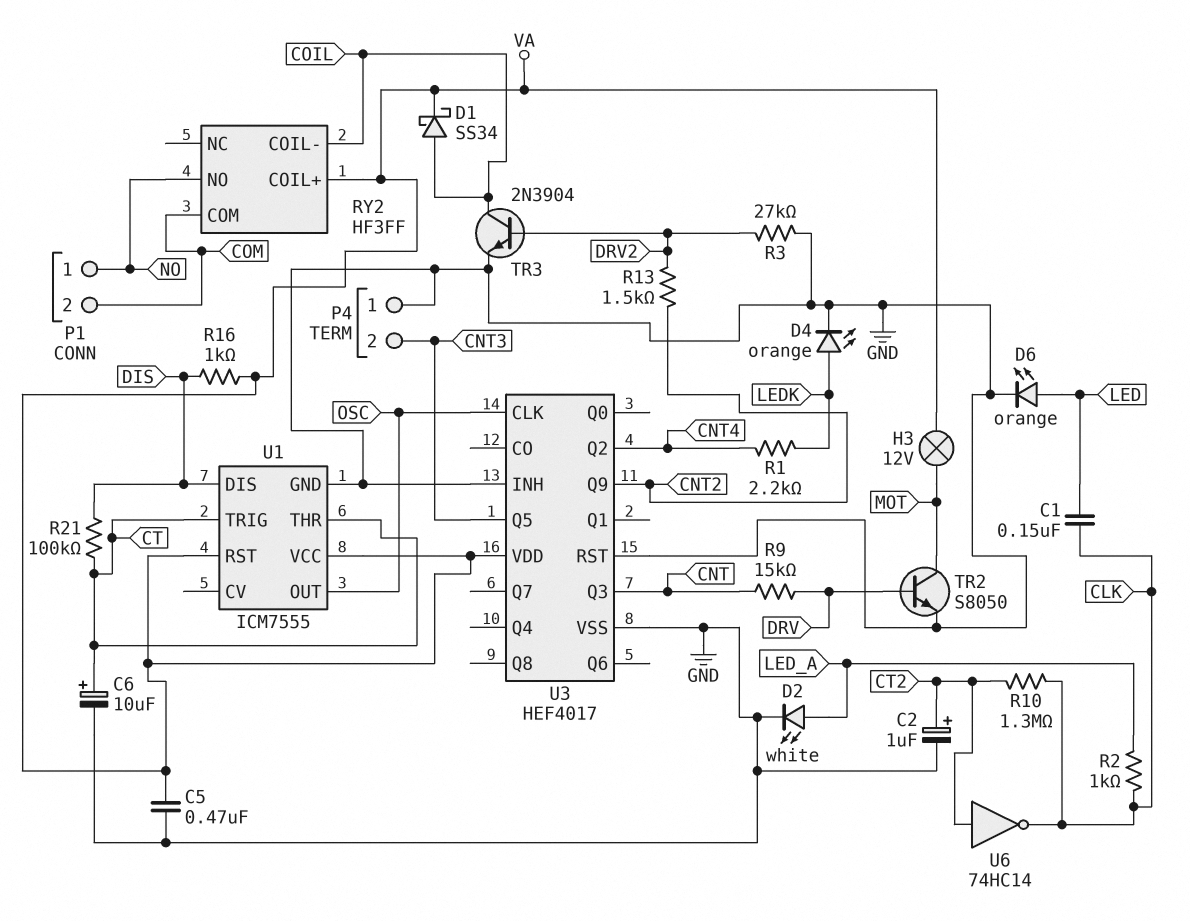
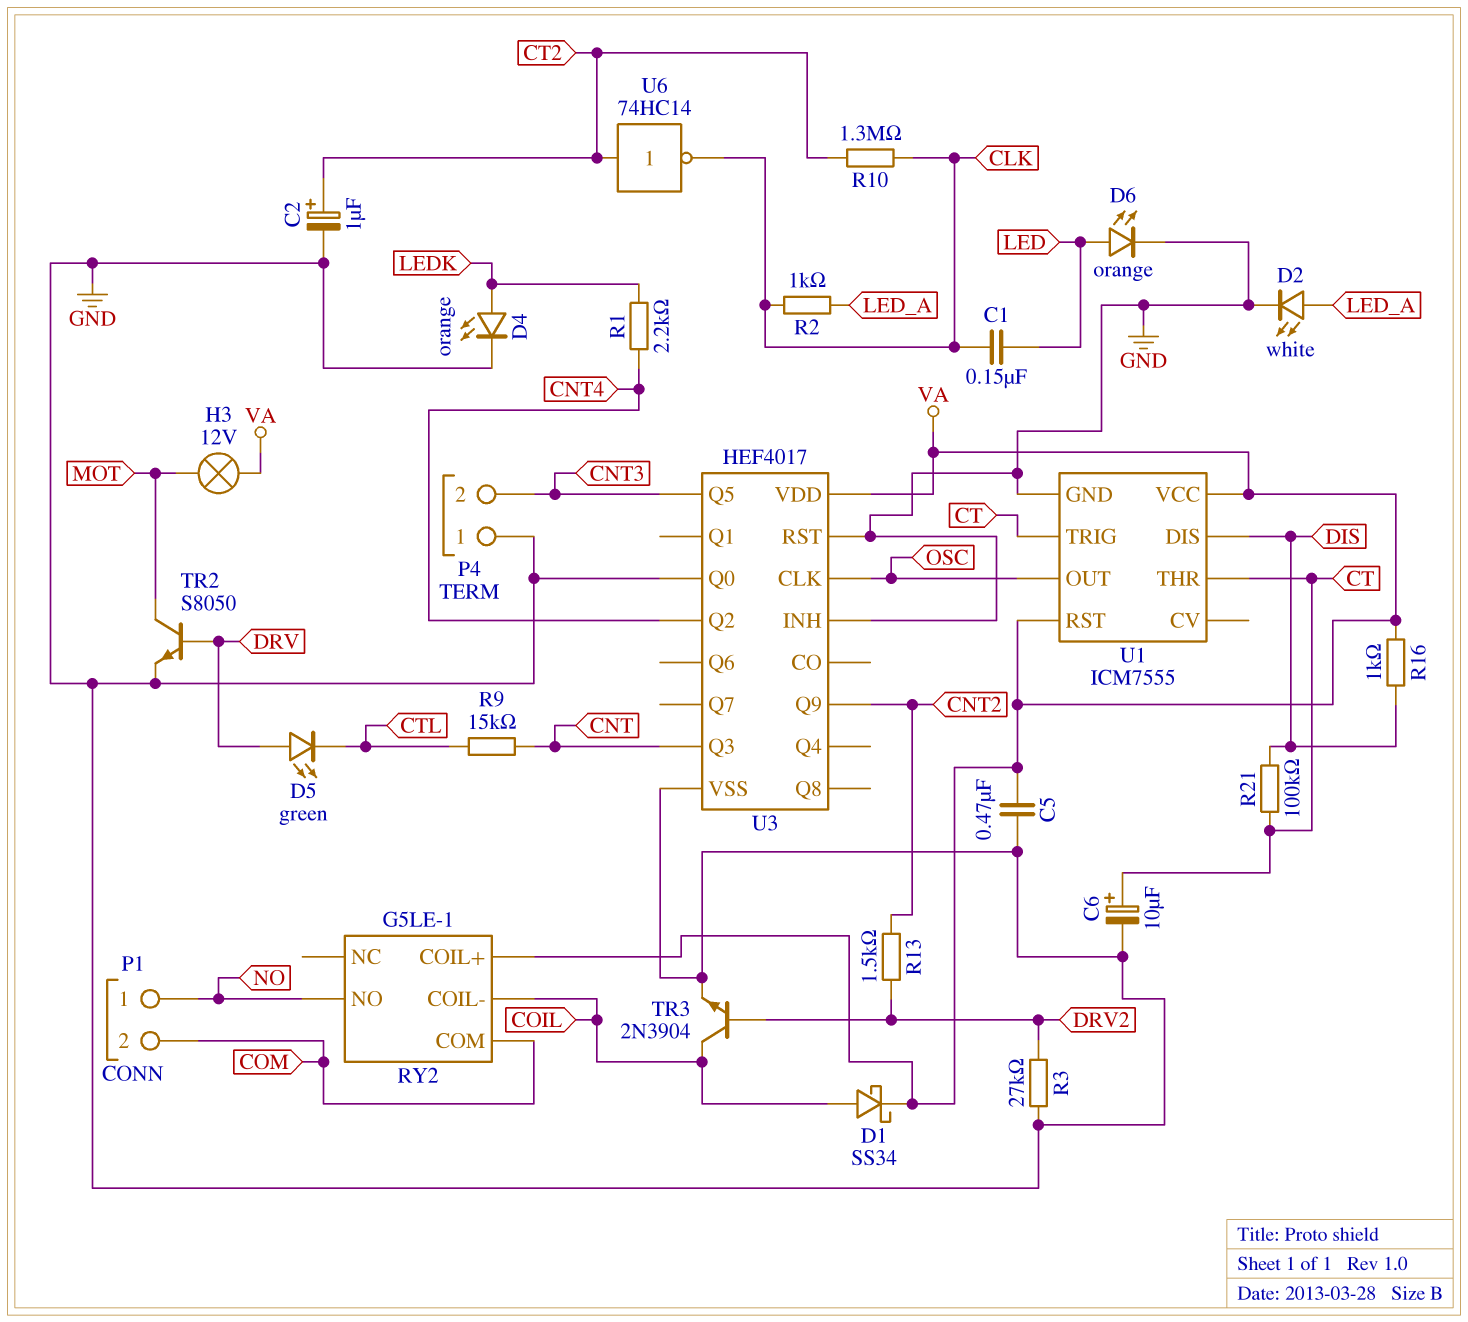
D5: none -> LED green (A DRV, K CTL)
R9: 15k (CNT, DRV) -> 15k (CNT, CTL)
RY2: HF3FF -> G5LE-1
U3 pin Q0: none -> GND

